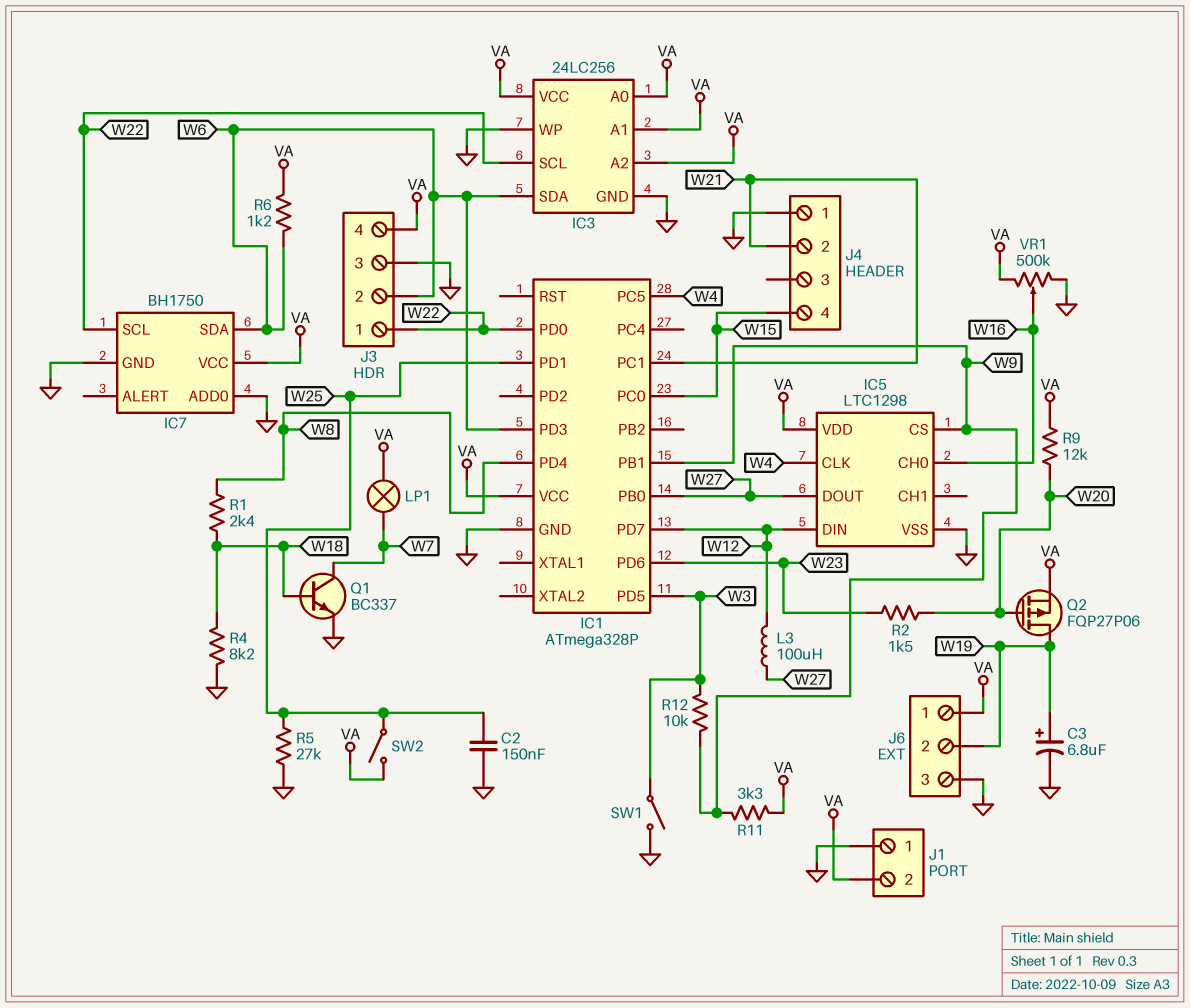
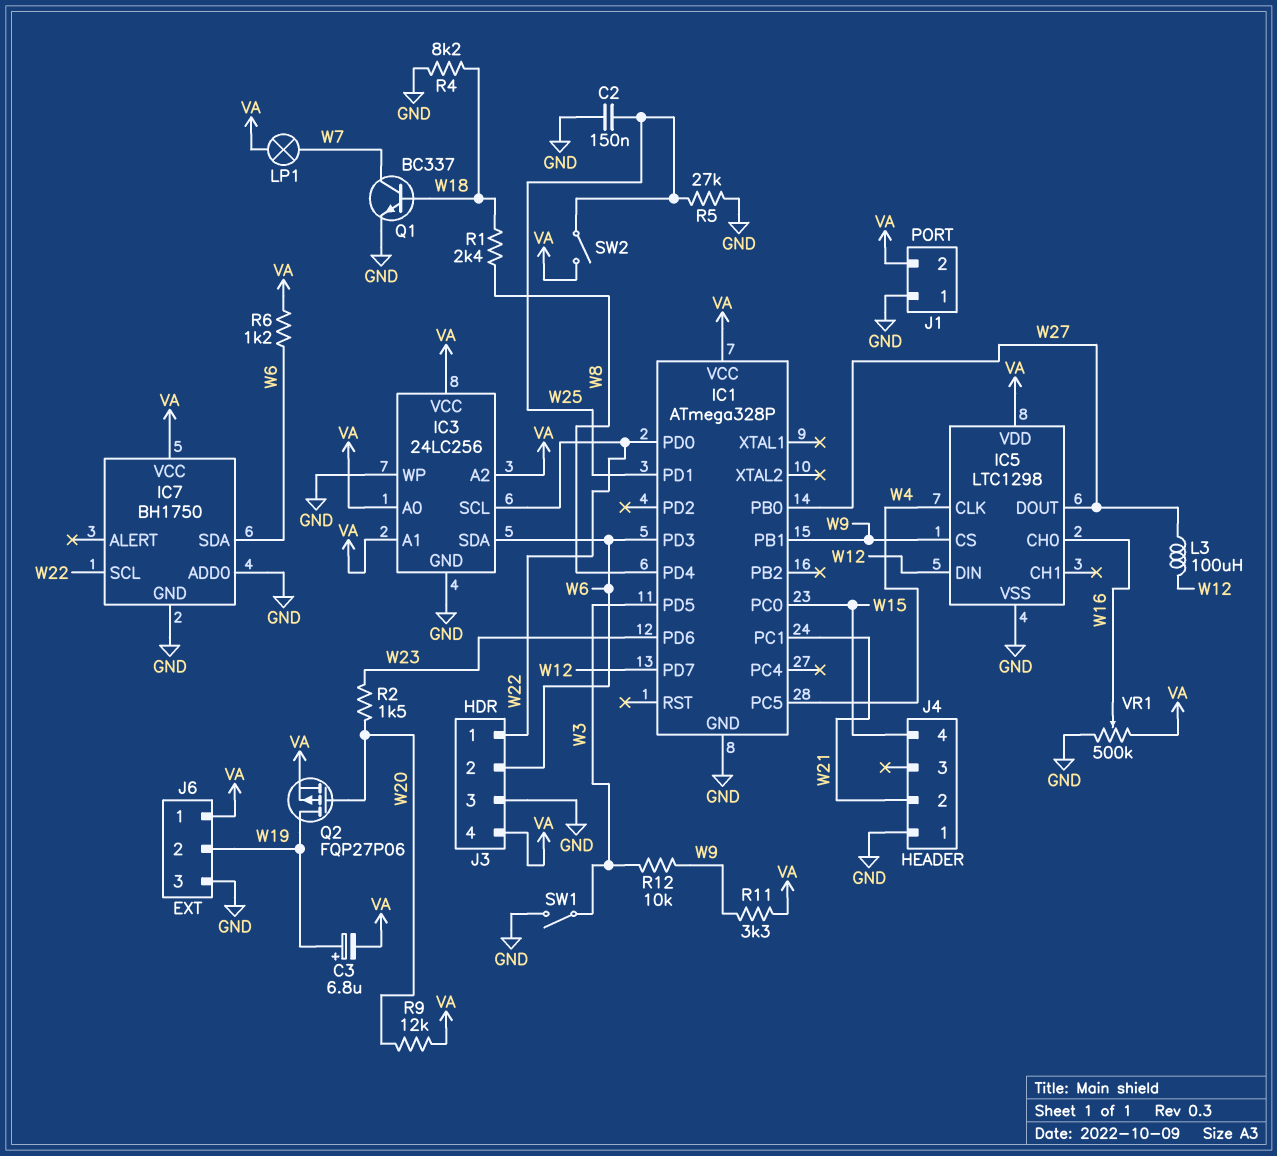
C3: 6.8uF (plus W19, minus GND) -> 6.8uF (plus W19, minus VA)

